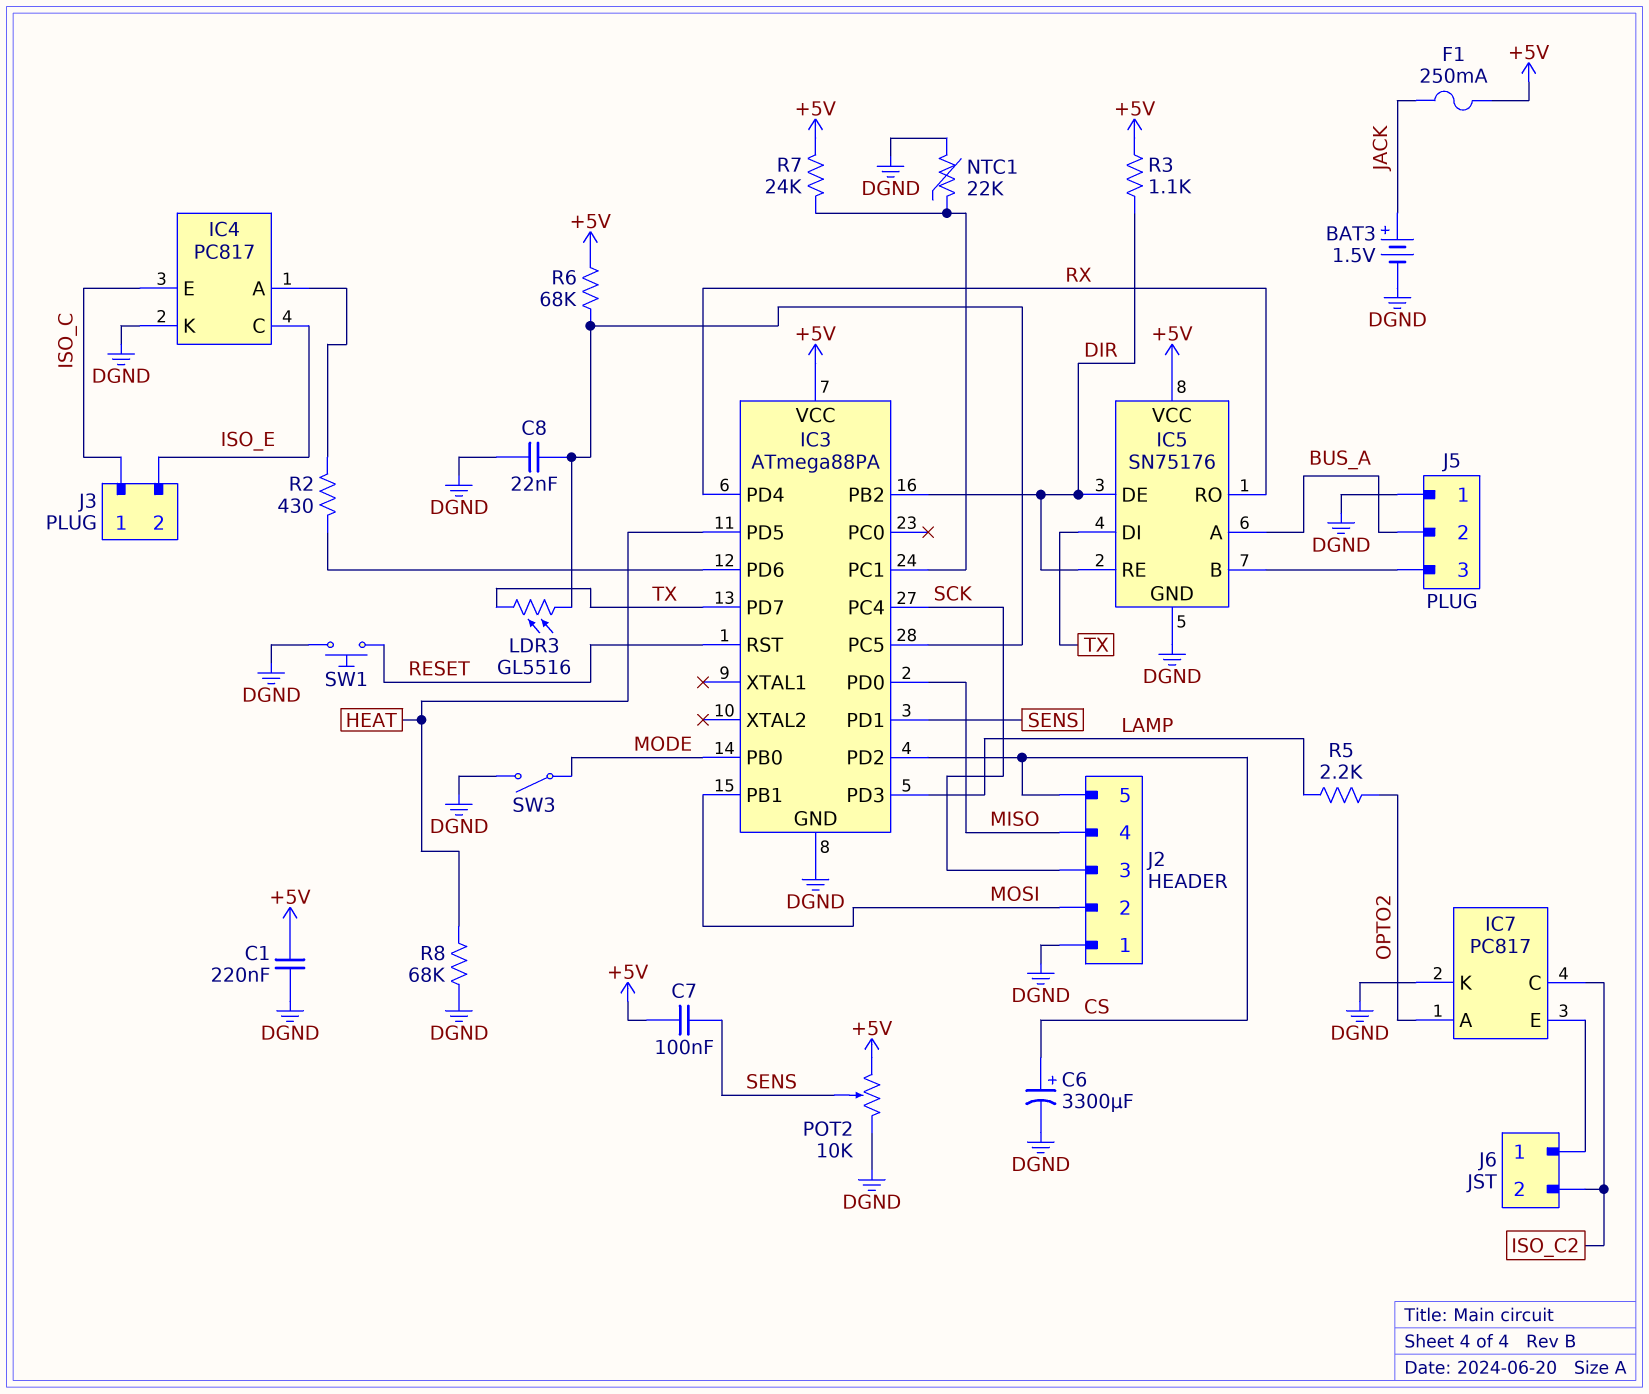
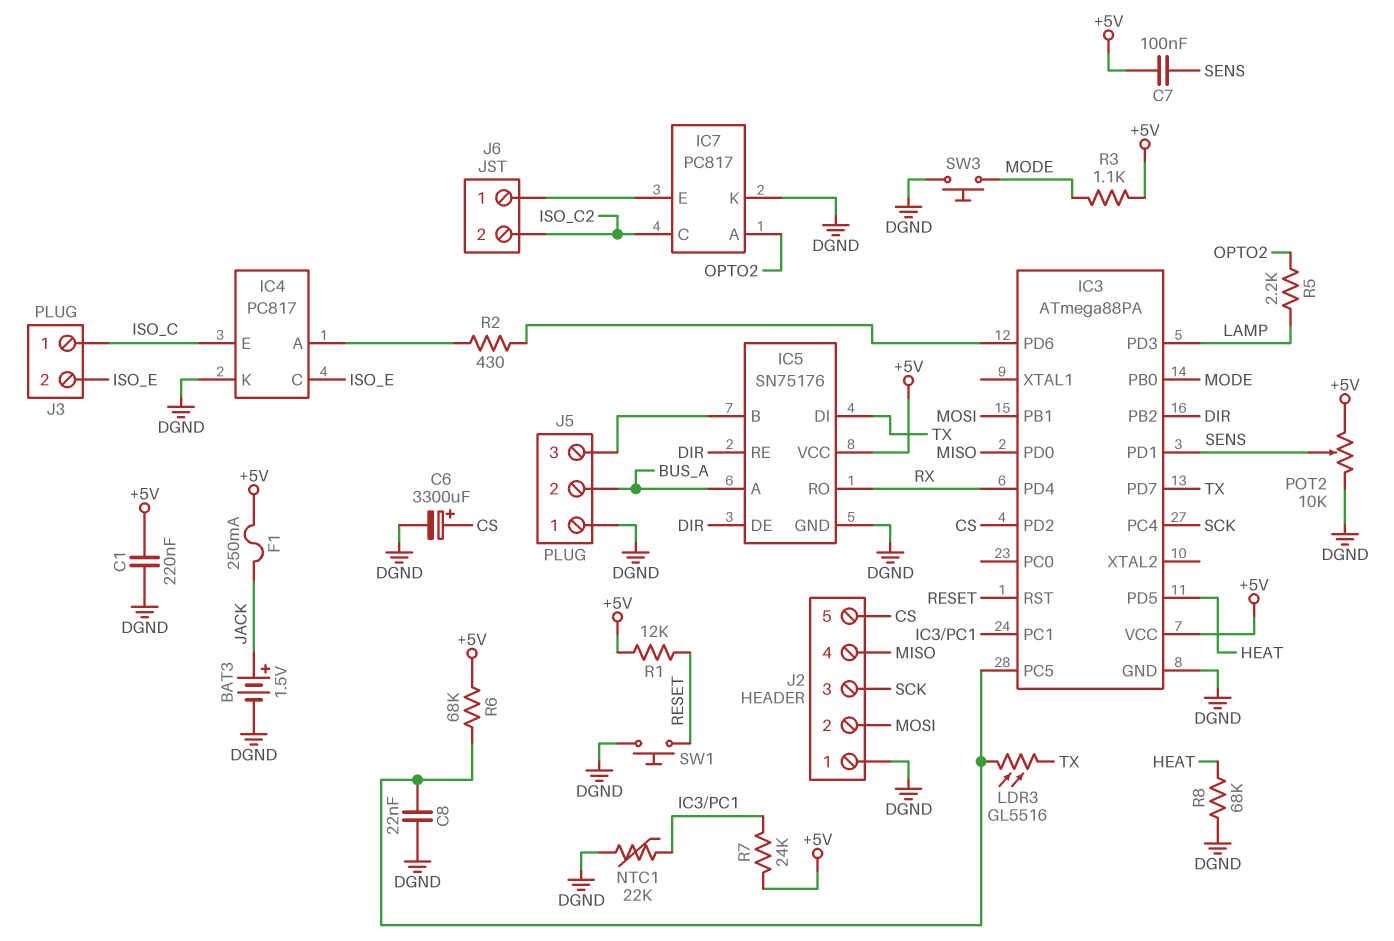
R1: none -> 12k (+5V, RESET)
R3: 1.1k (+5V, DIR) -> 1.1k (+5V, MODE)
SW3: switch (DGND, MODE) -> button (DGND, MODE)

